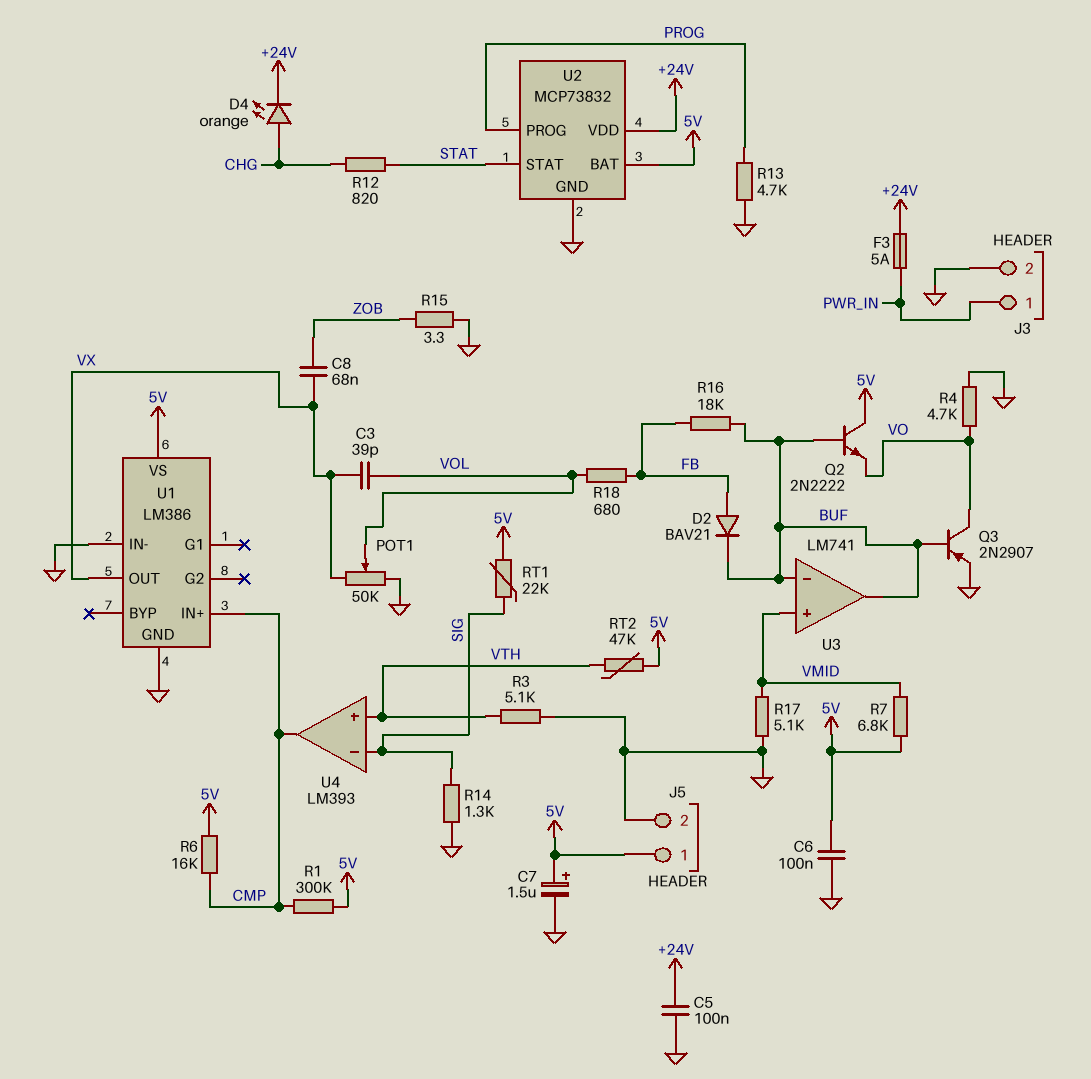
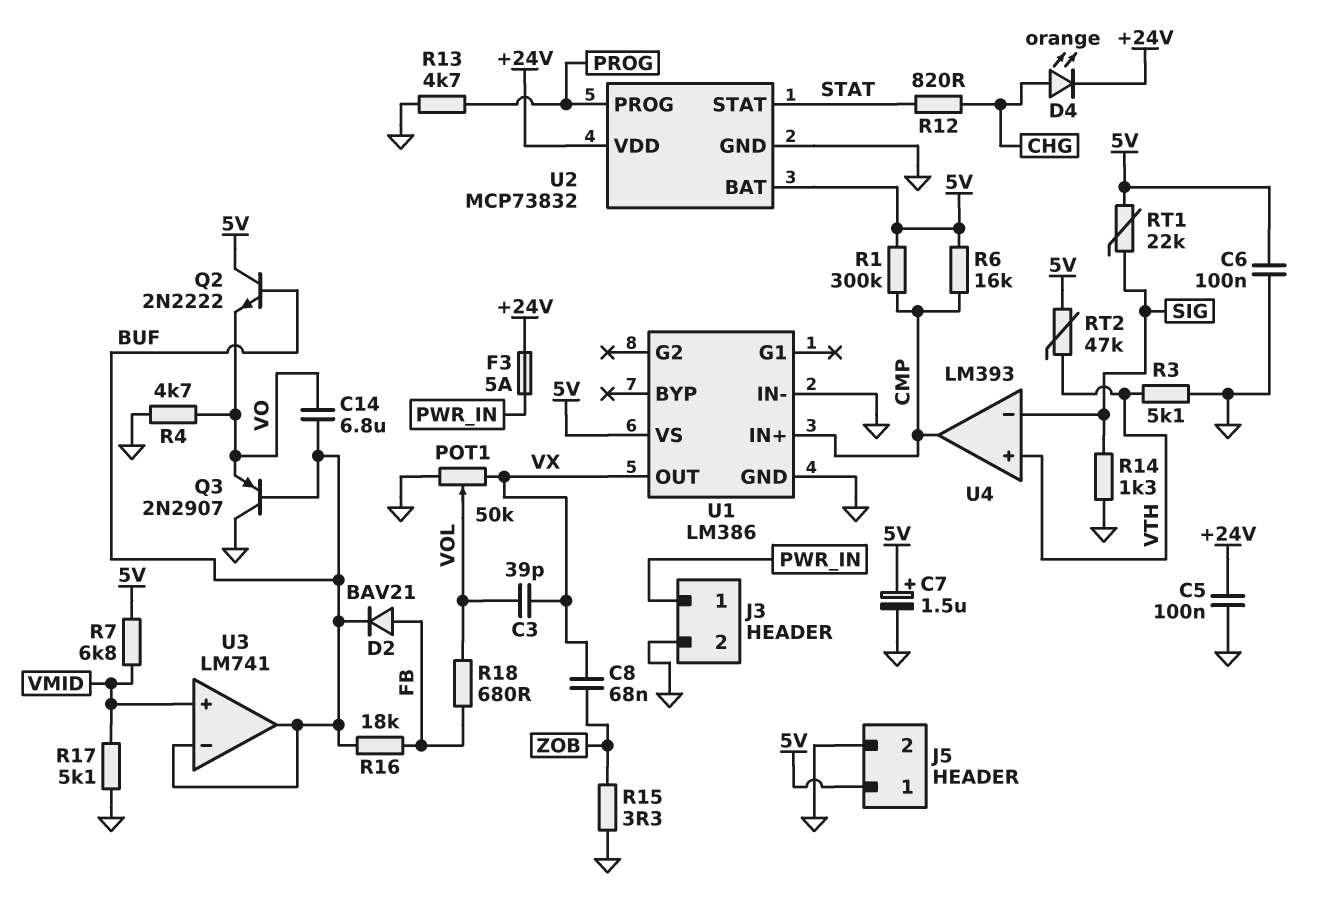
C14: none -> 6.8uF (BUF, VO)
Q3: PNP 2N2907 (B BUF, C VO, E GND) -> PNP 2N2907 (B BUF, C GND, E VO)

